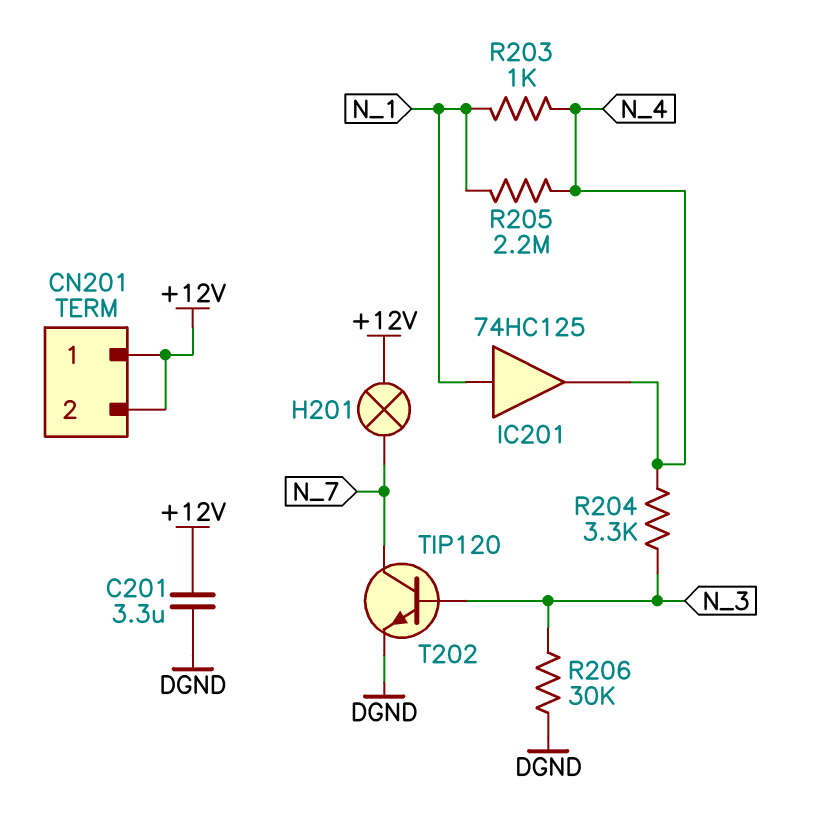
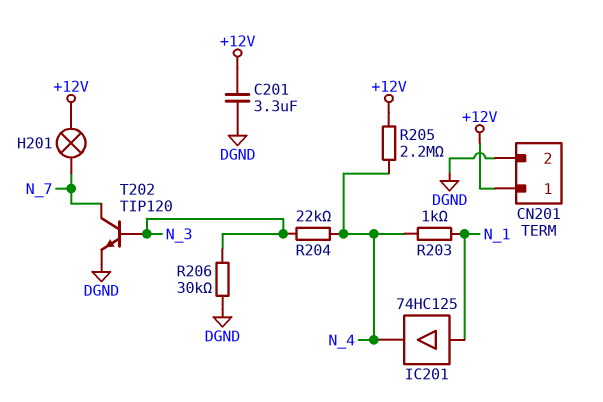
CN201 pin 2: +12V -> DGND
R204: 3.3k (N_3, N_4) -> 22k (N_3, N_4)
R205: 2.2M (N_1, N_4) -> 2.2M (+12V, N_4)

